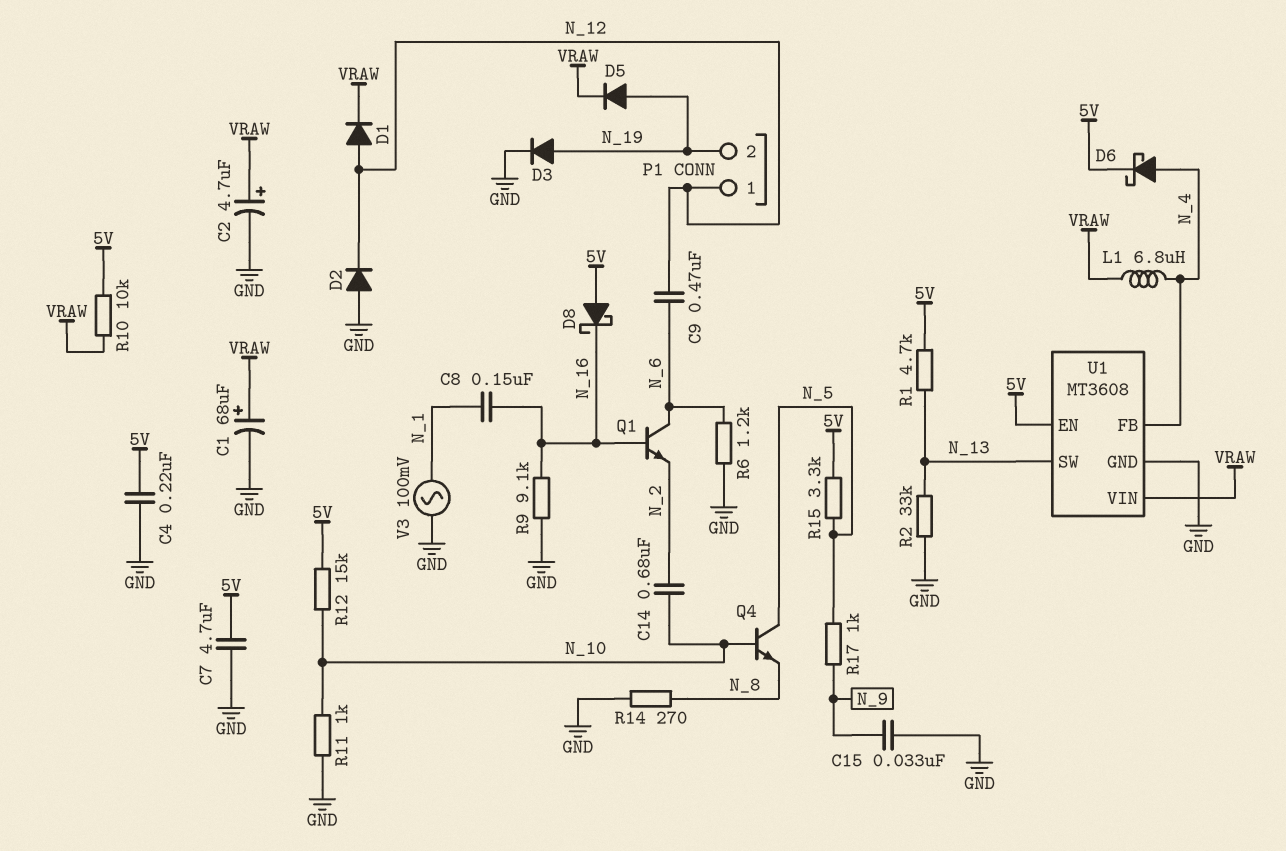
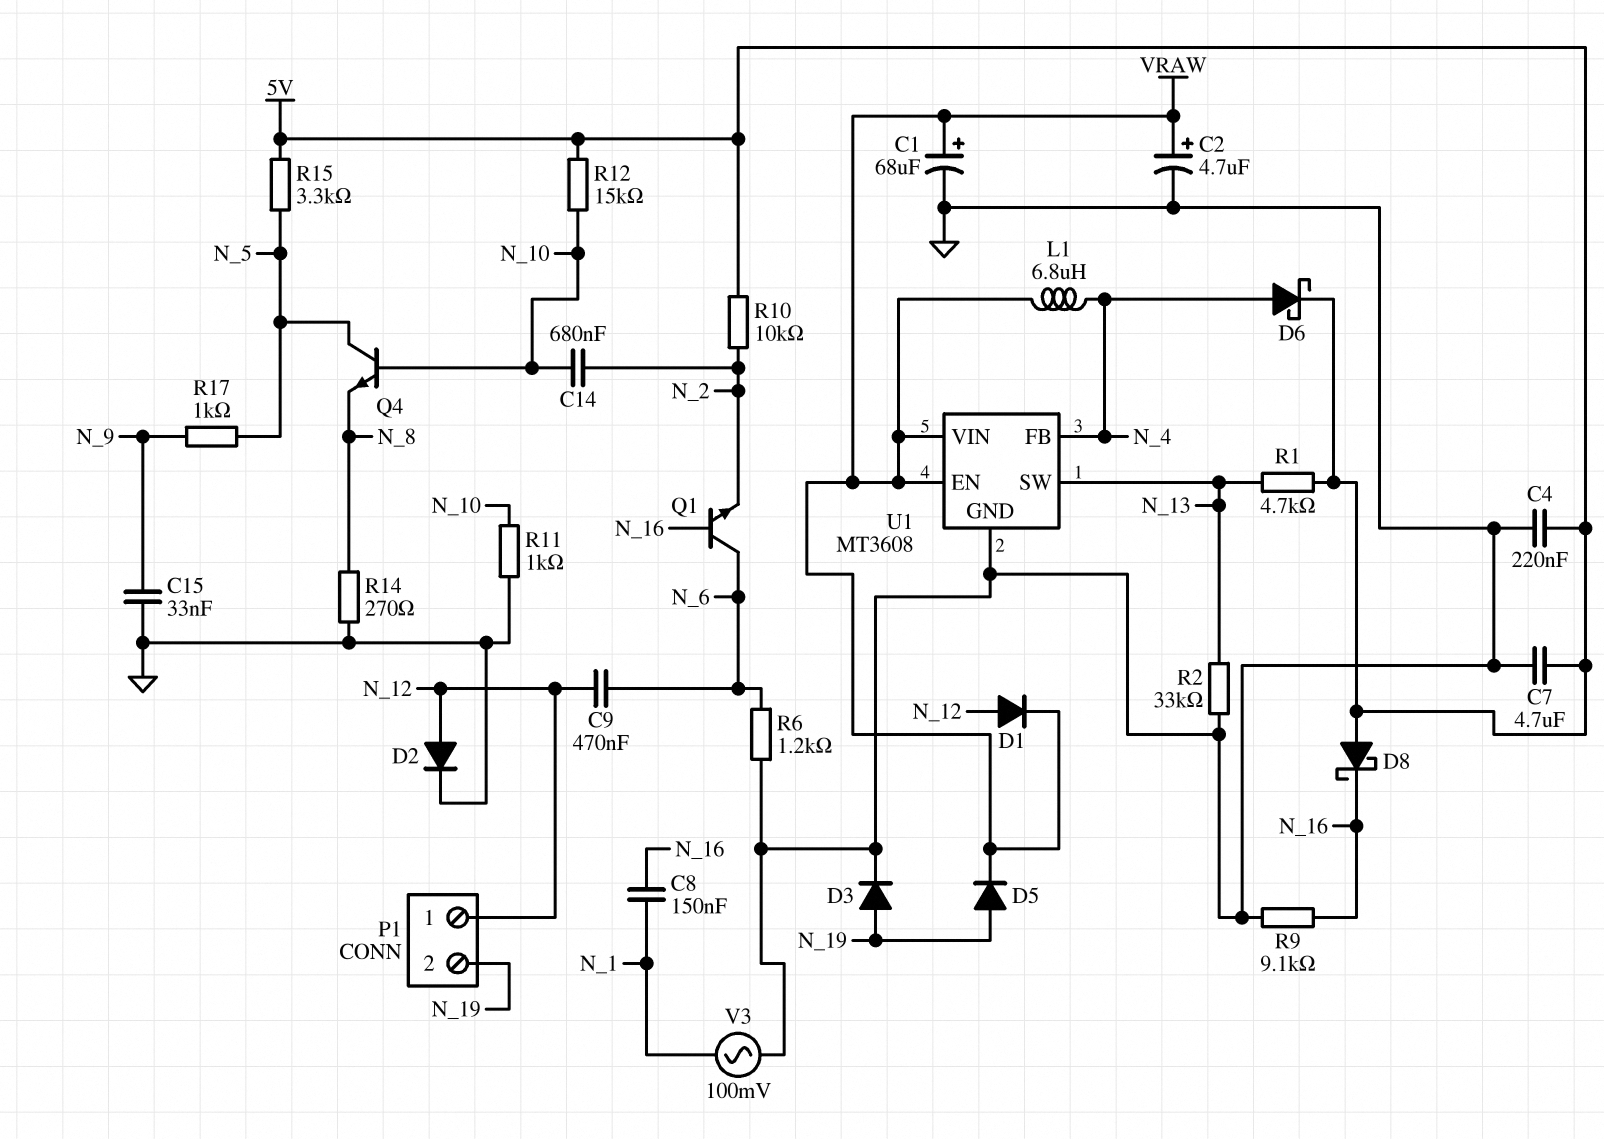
D2: diode (A GND, K N_12) -> diode (A N_12, K GND)
R10: 10k (5V, VRAW) -> 10k (5V, N_2)
U1 pin EN: 5V -> VRAW

